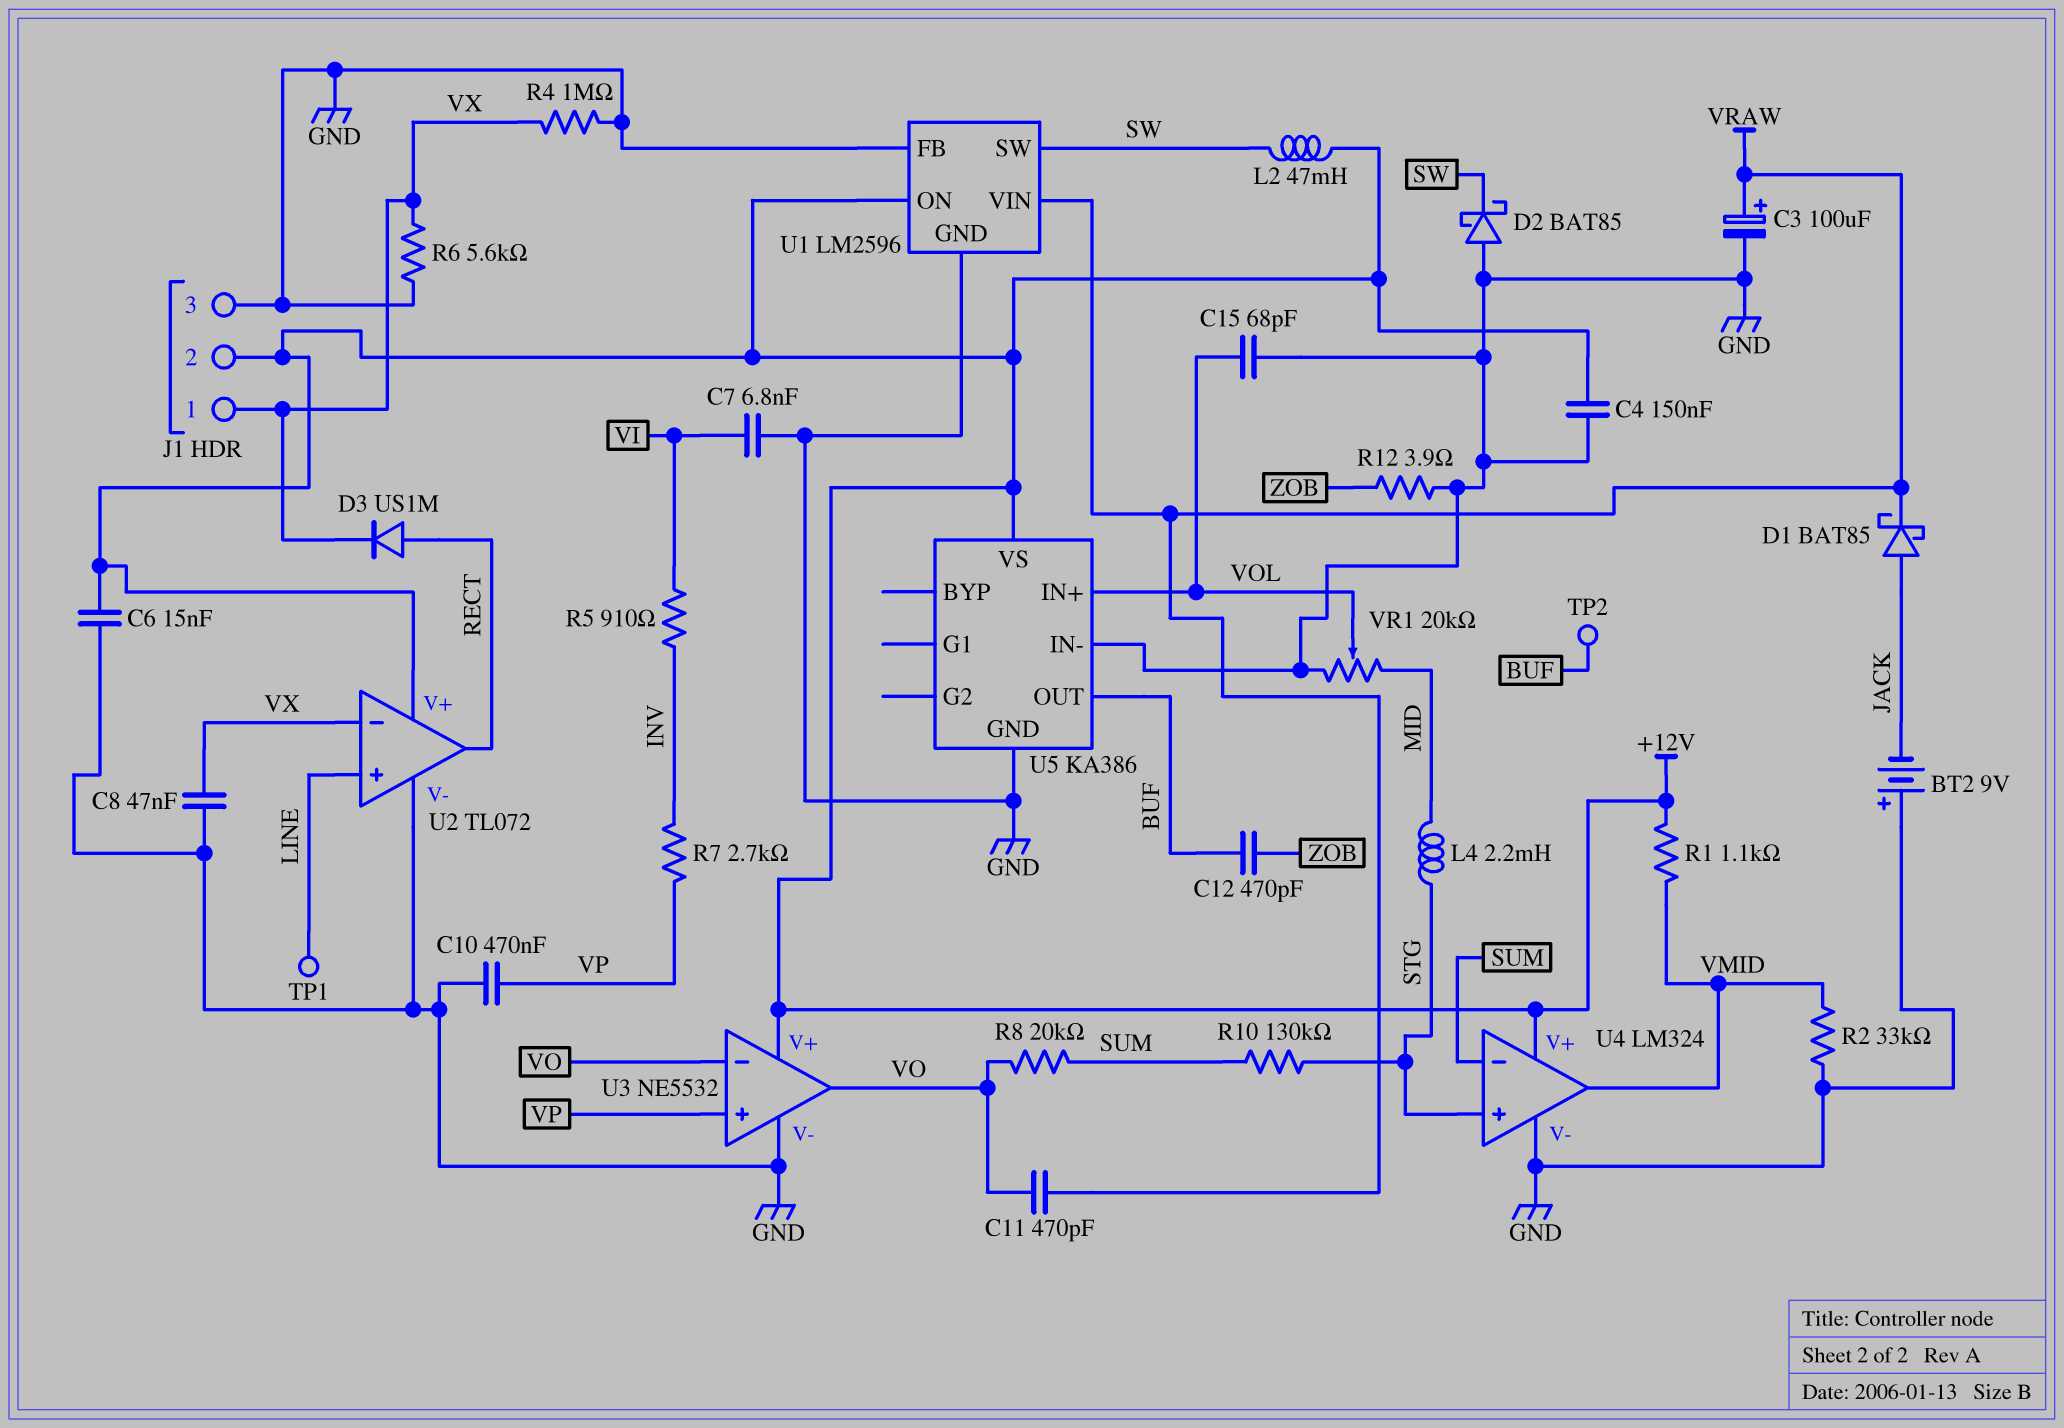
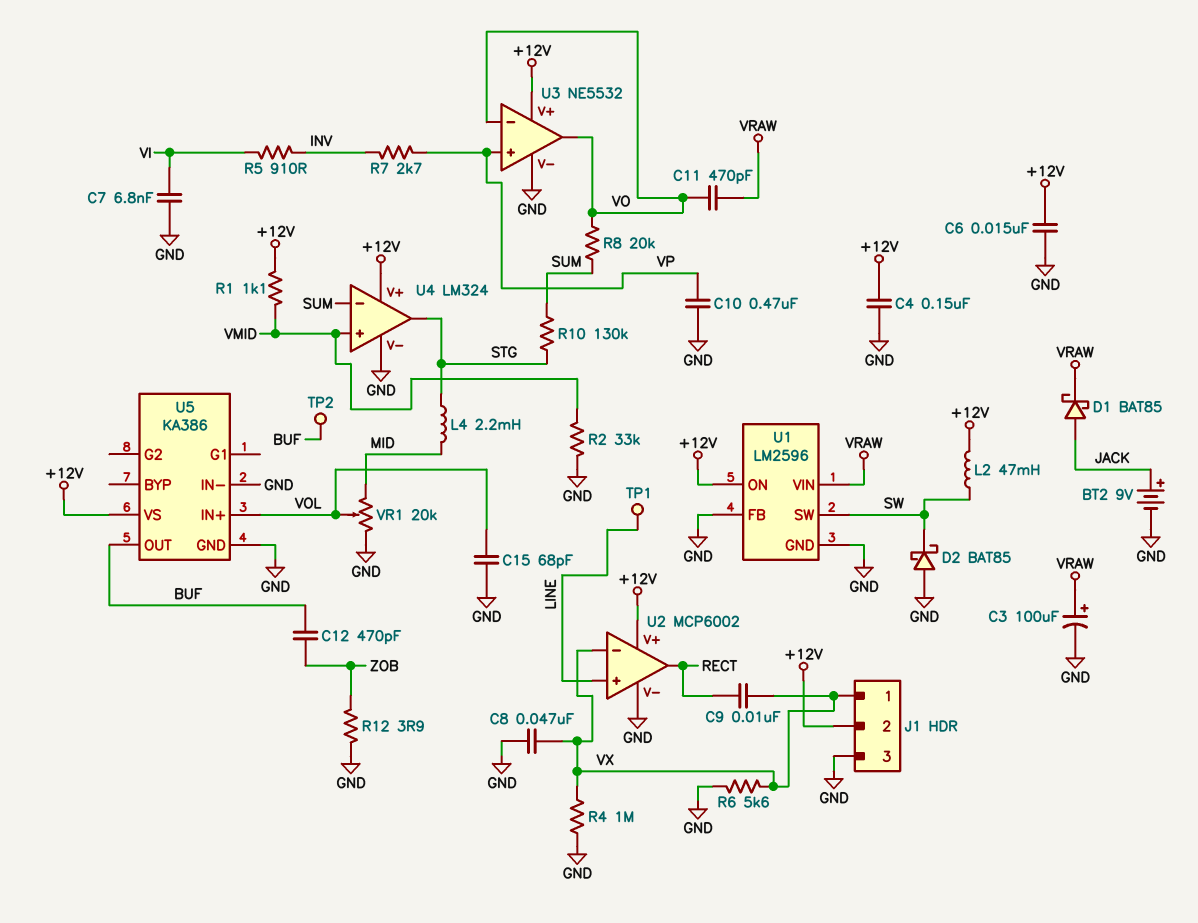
BT2: 9V (plus GND, minus JACK) -> 9V (plus JACK, minus GND)
C9: none -> 10nF (RECT, VX)
D3: diode US1M (A RECT, K VX) -> none
U2: TL072 -> MCP6002
U4 pin in+: STG -> VMID
U4 pin out: VMID -> STG

